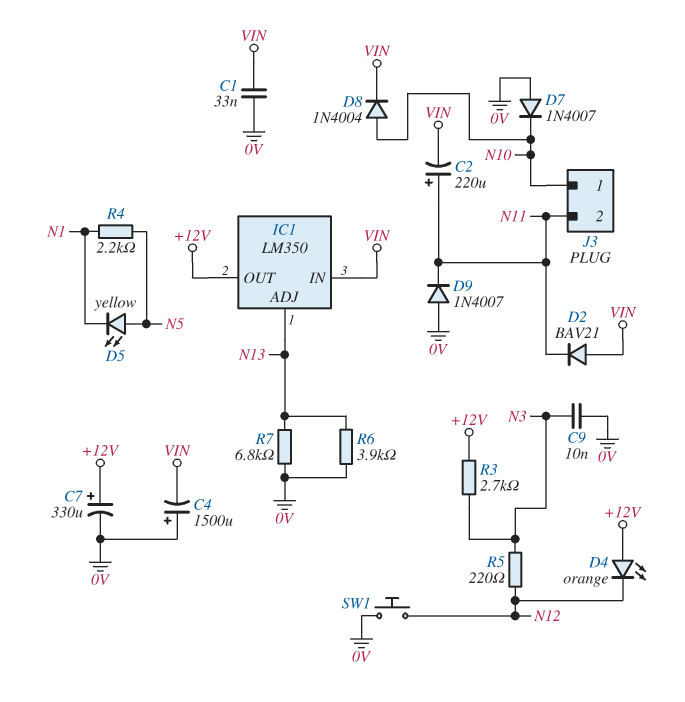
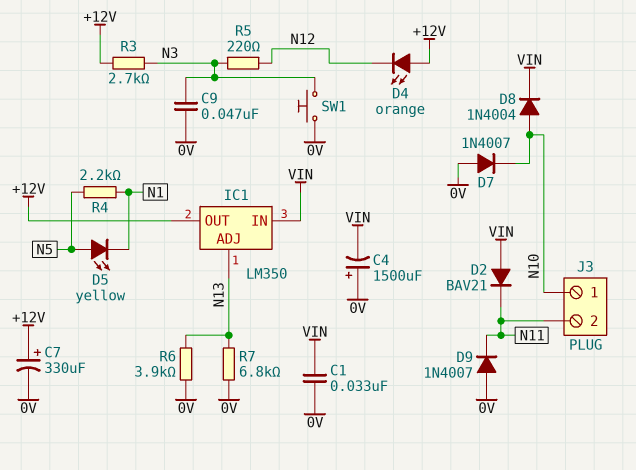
C2: 220uF (plus N11, minus VIN) -> none
C9: 10nF (0V, N3) -> 47nF (0V, N3)
SW1: button (0V, N12) -> button (0V, N3)

